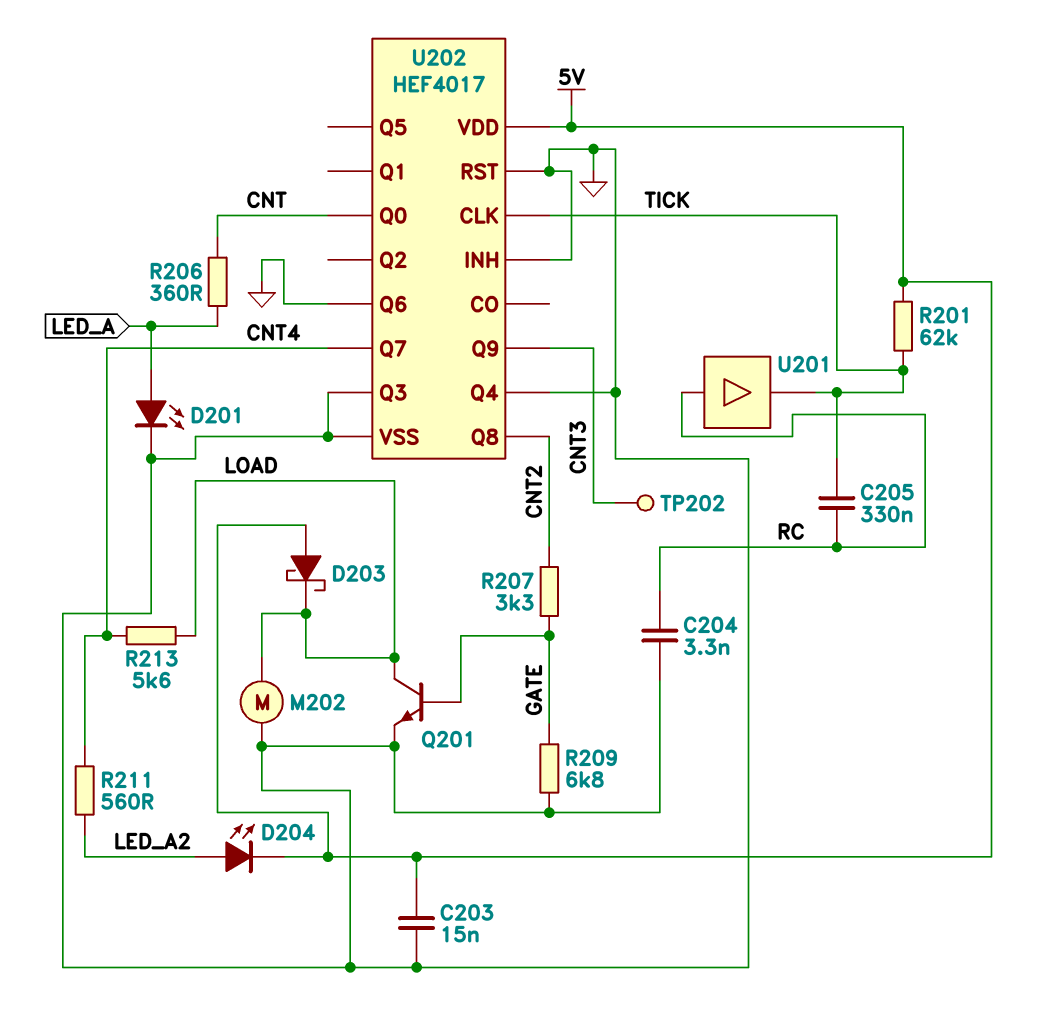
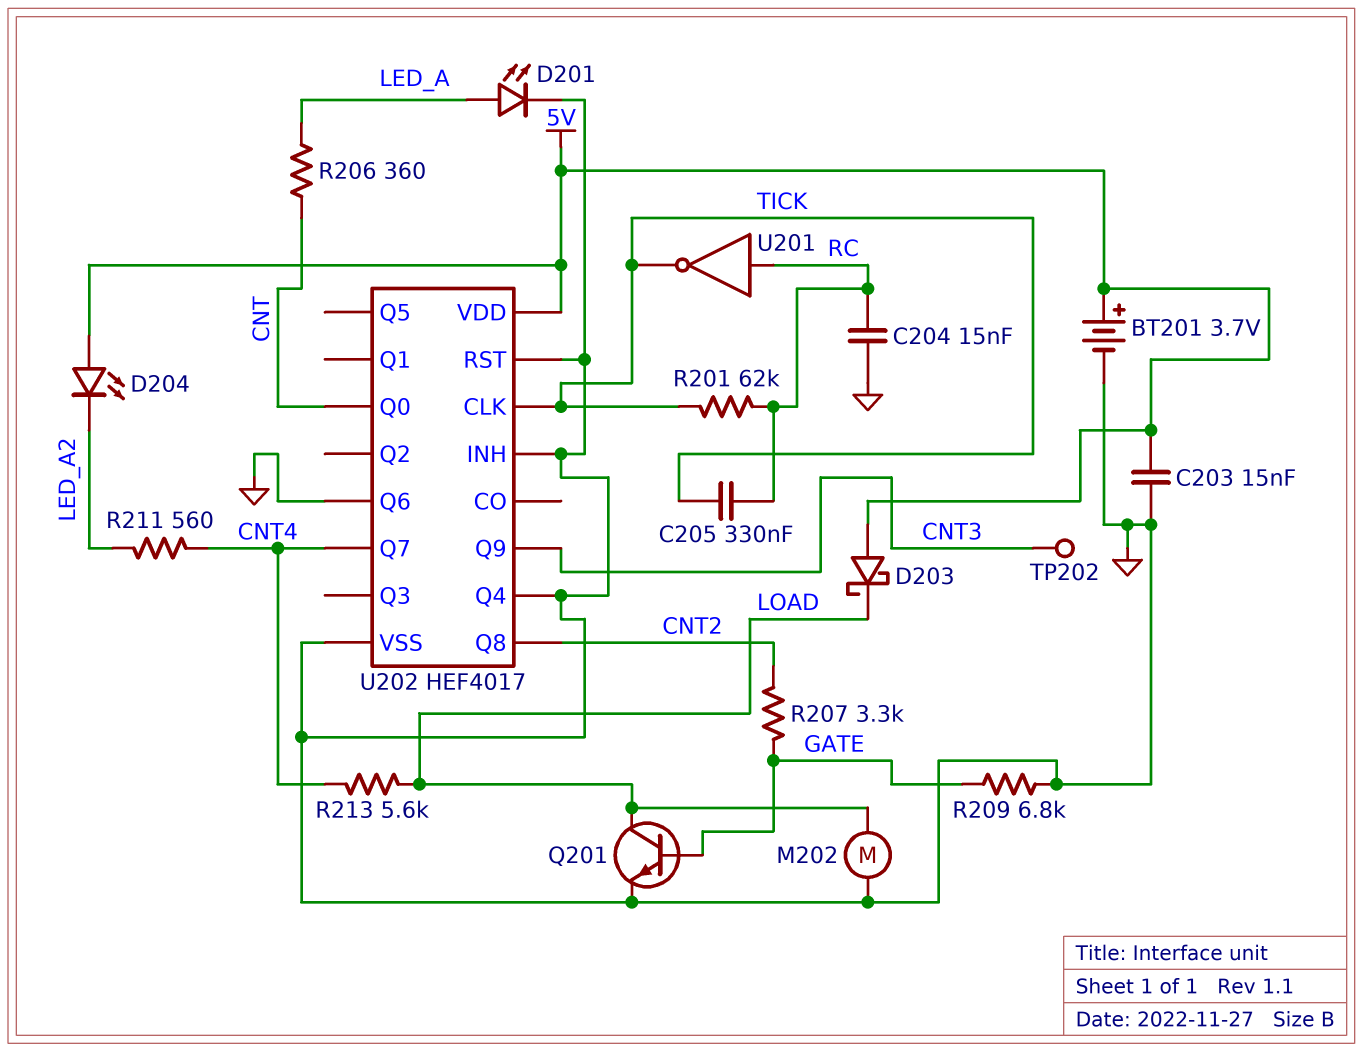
BT201: none -> 3.7V (plus 5V, minus GND)
C204: 3.3nF (GND, RC) -> 15nF (GND, RC)
D204: LED (A LED_A2, K 5V) -> LED (A 5V, K LED_A2)
R201: 62k (5V, TICK) -> 62k (RC, TICK)
U201: buffer (in RC, out TICK) -> NOT (in RC, out TICK)
U202 pin Q3: GND -> none

